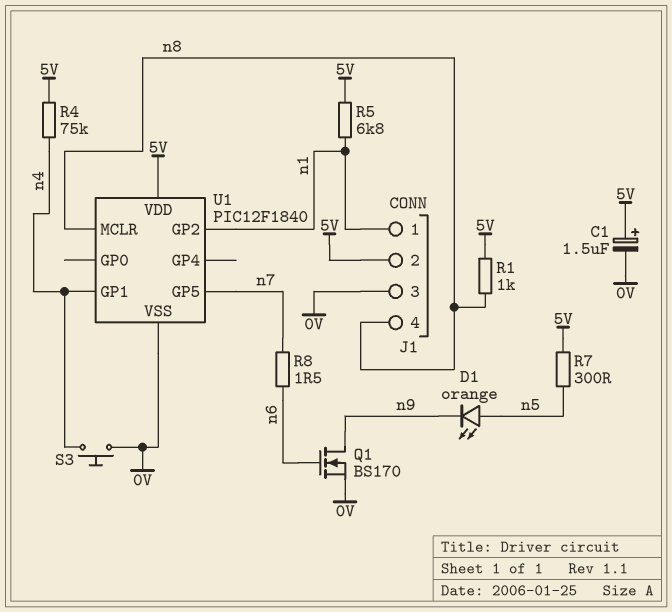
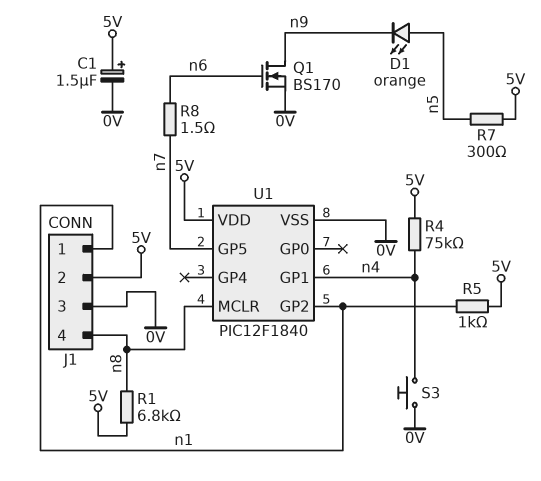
R1: 1k (5V, n8) -> 6.8k (5V, n8)
R5: 6.8k (5V, n1) -> 1k (5V, n1)

